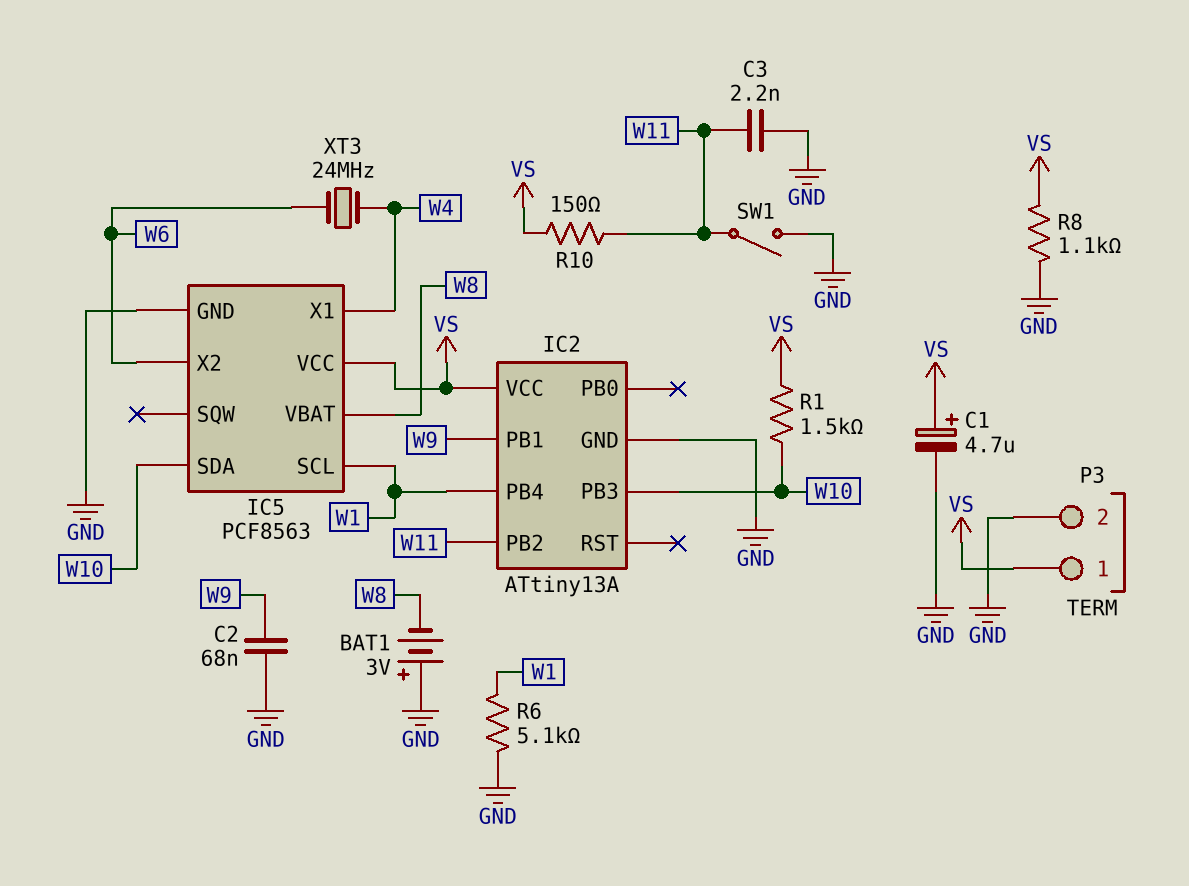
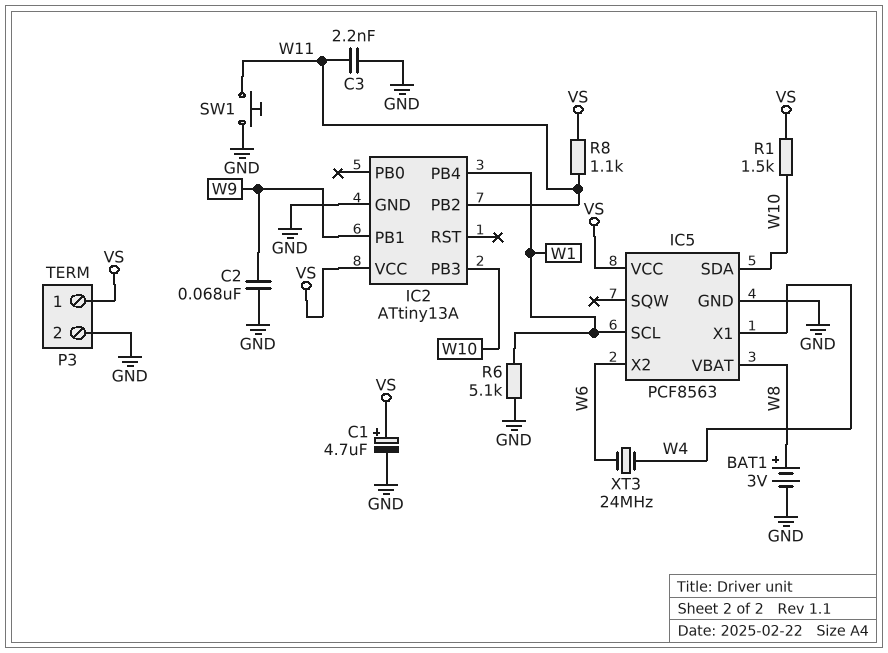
BAT1: 3V (plus GND, minus W8) -> 3V (plus W8, minus GND)
R8: 1.1k (GND, VS) -> 1.1k (VS, W11)
R10: 150 (VS, W11) -> none
SW1: switch (GND, W11) -> button (GND, W11)

